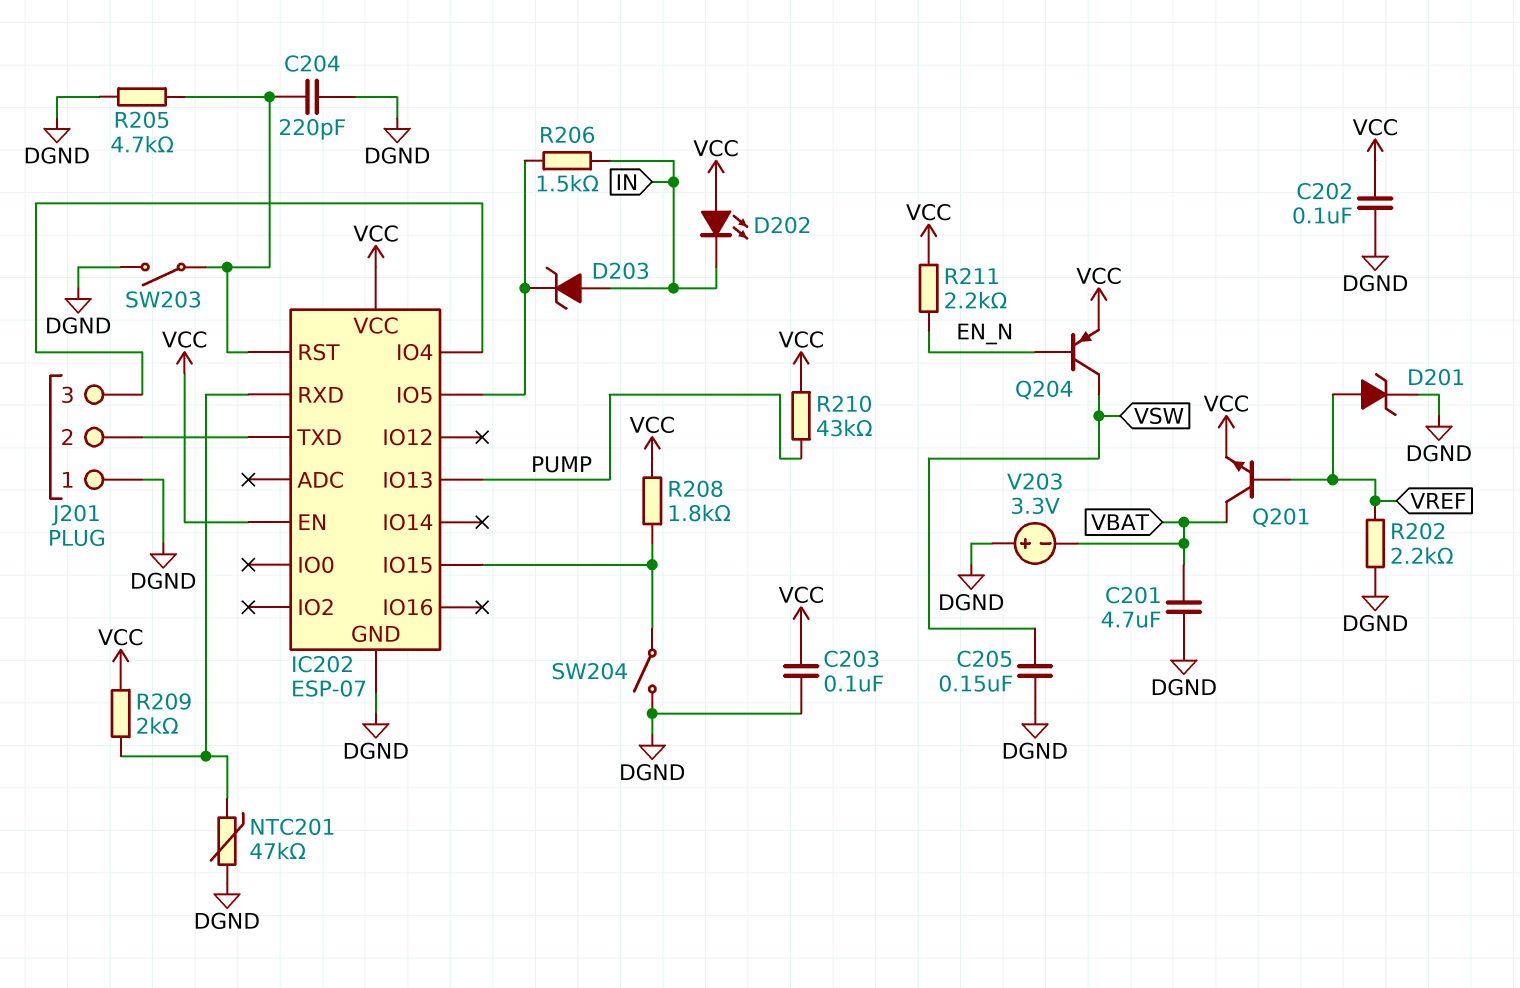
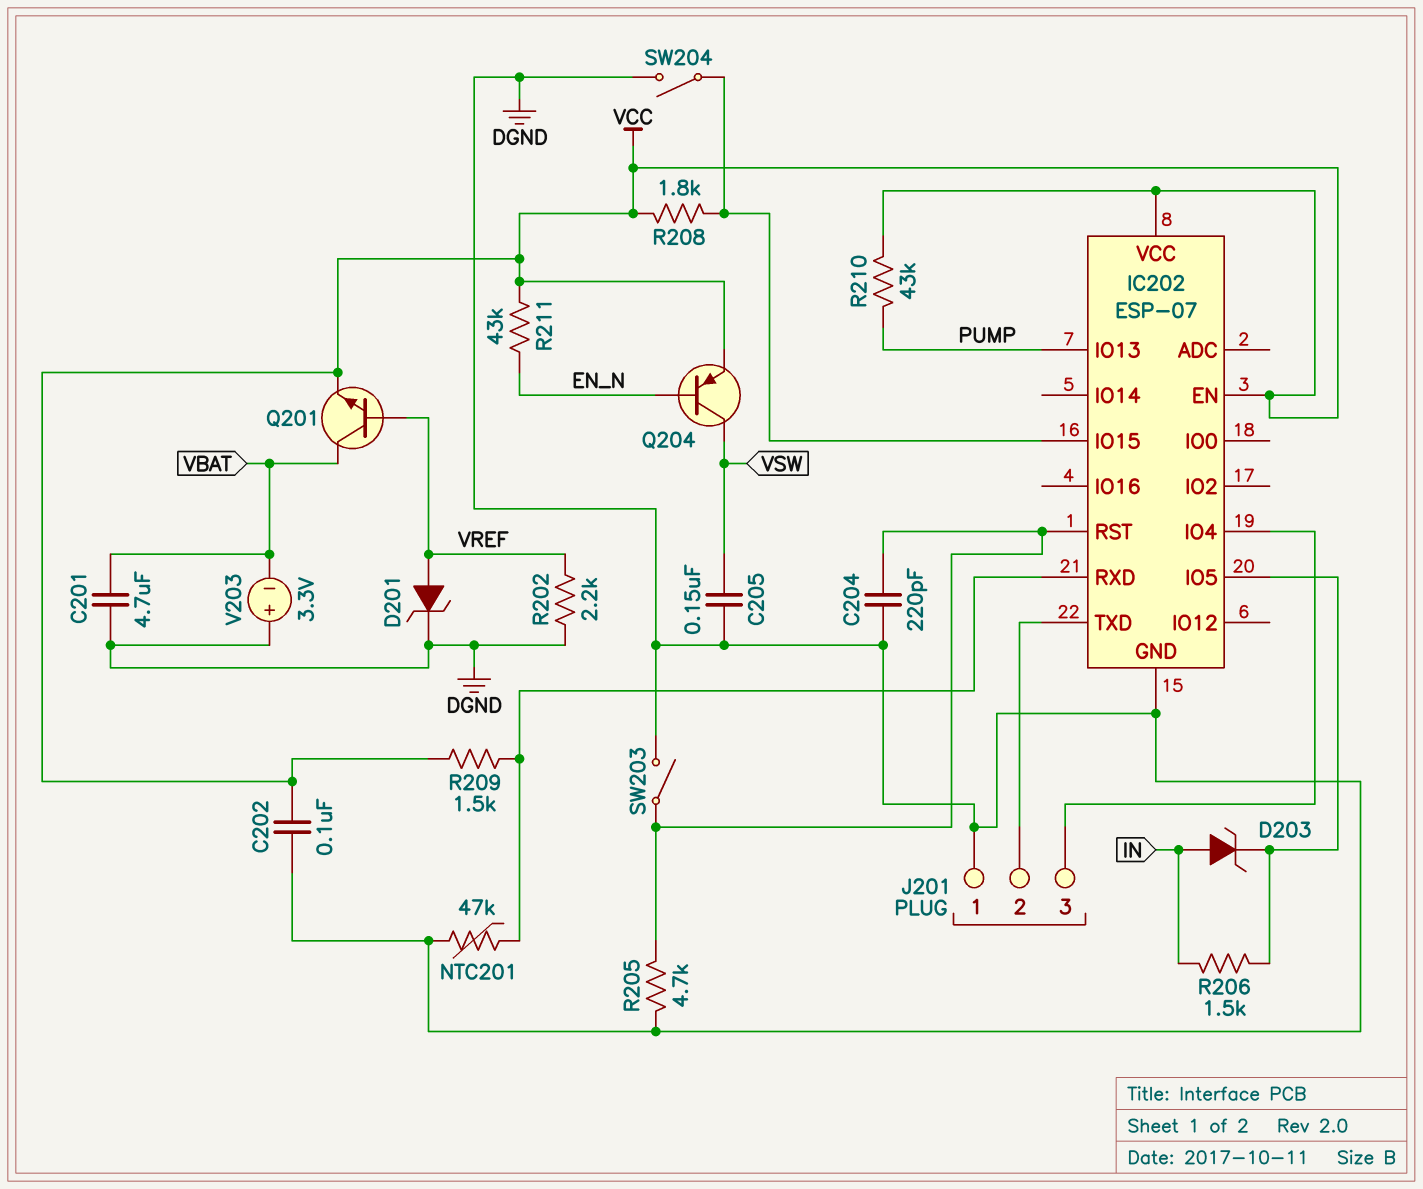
C203: 100nF (DGND, VCC) -> none
D202: LED (A VCC, K IN) -> none
R209: 2k (IC202/RXD, VCC) -> 1.5k (IC202/RXD, VCC)
R211: 2.2k (EN_N, VCC) -> 43k (EN_N, VCC)

